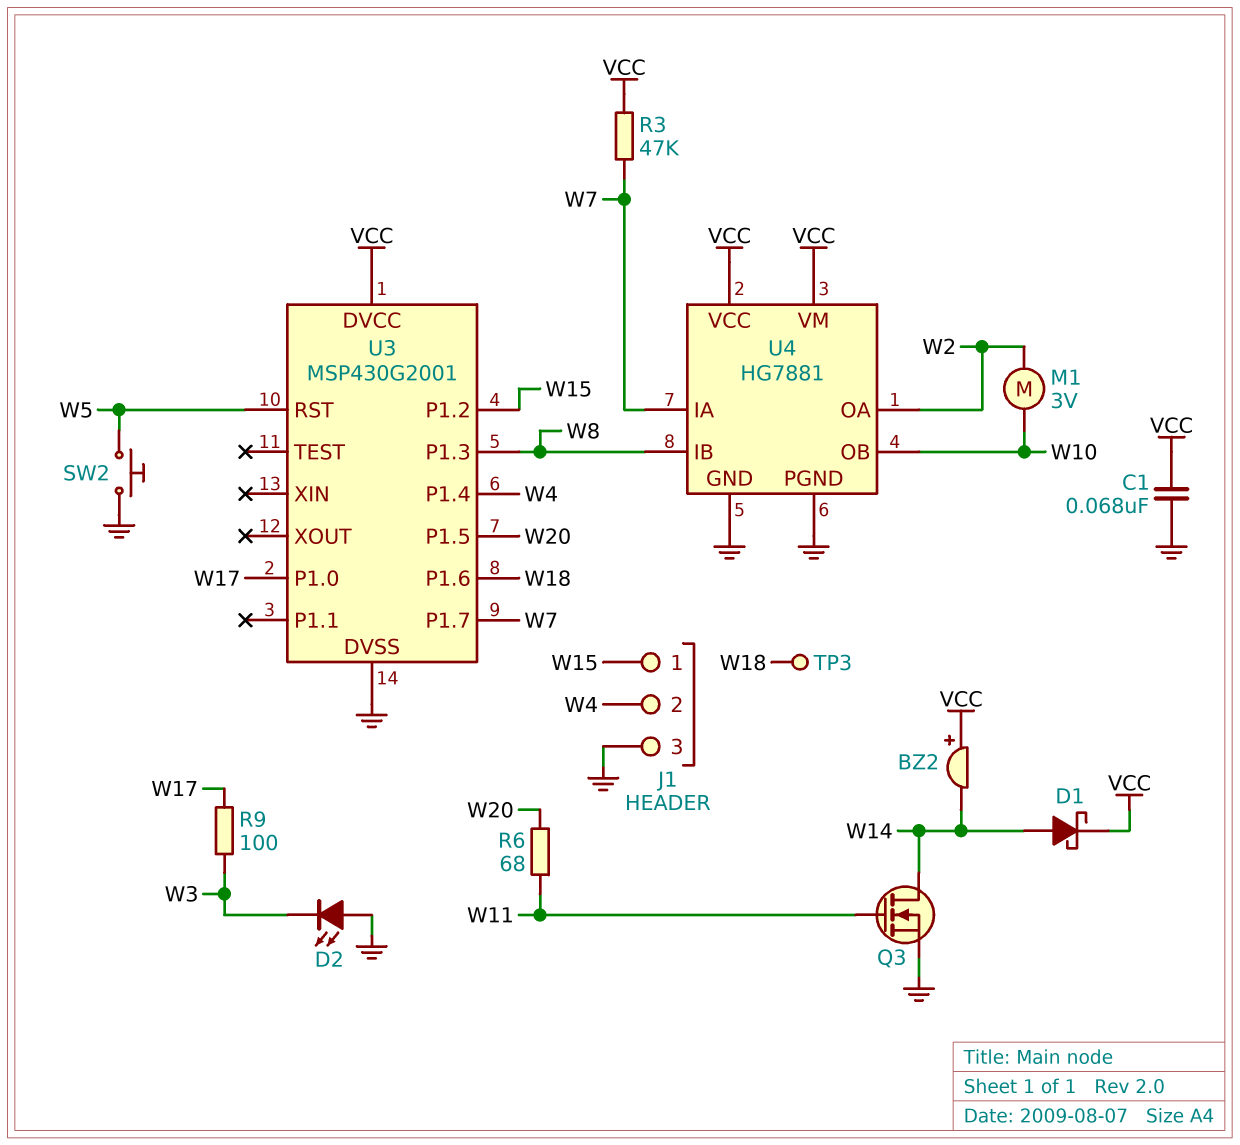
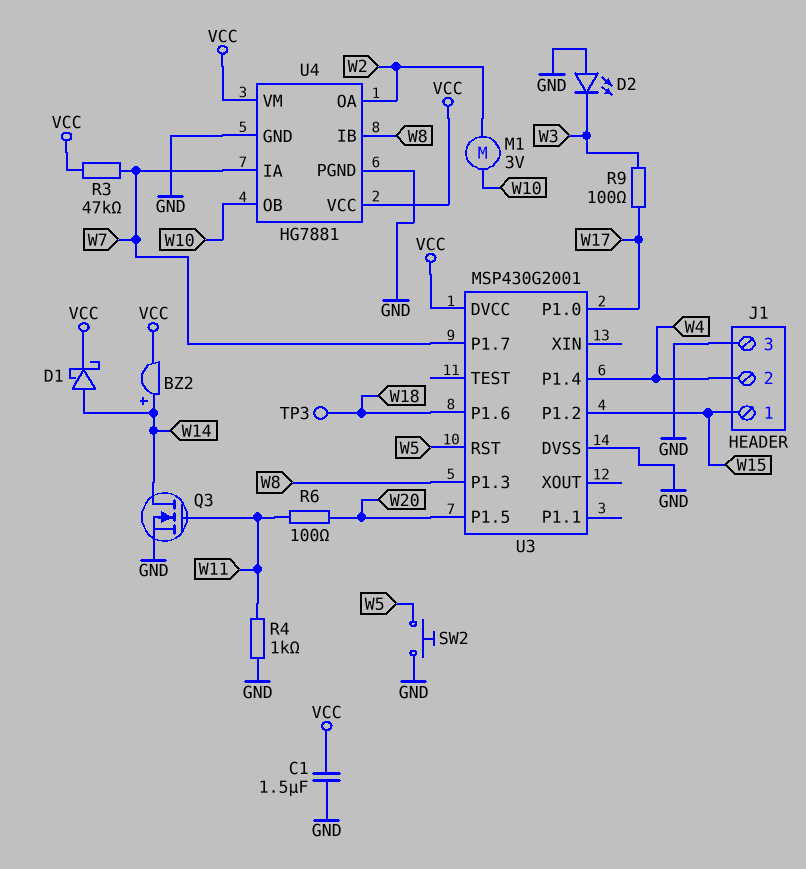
BZ2: buzzer (plus VCC, minus W14) -> buzzer (plus W14, minus VCC)
C1: 68nF (GND, VCC) -> 1.5uF (GND, VCC)
R4: none -> 1k (GND, W11)
R6: 68 (W11, W20) -> 100 (W11, W20)

